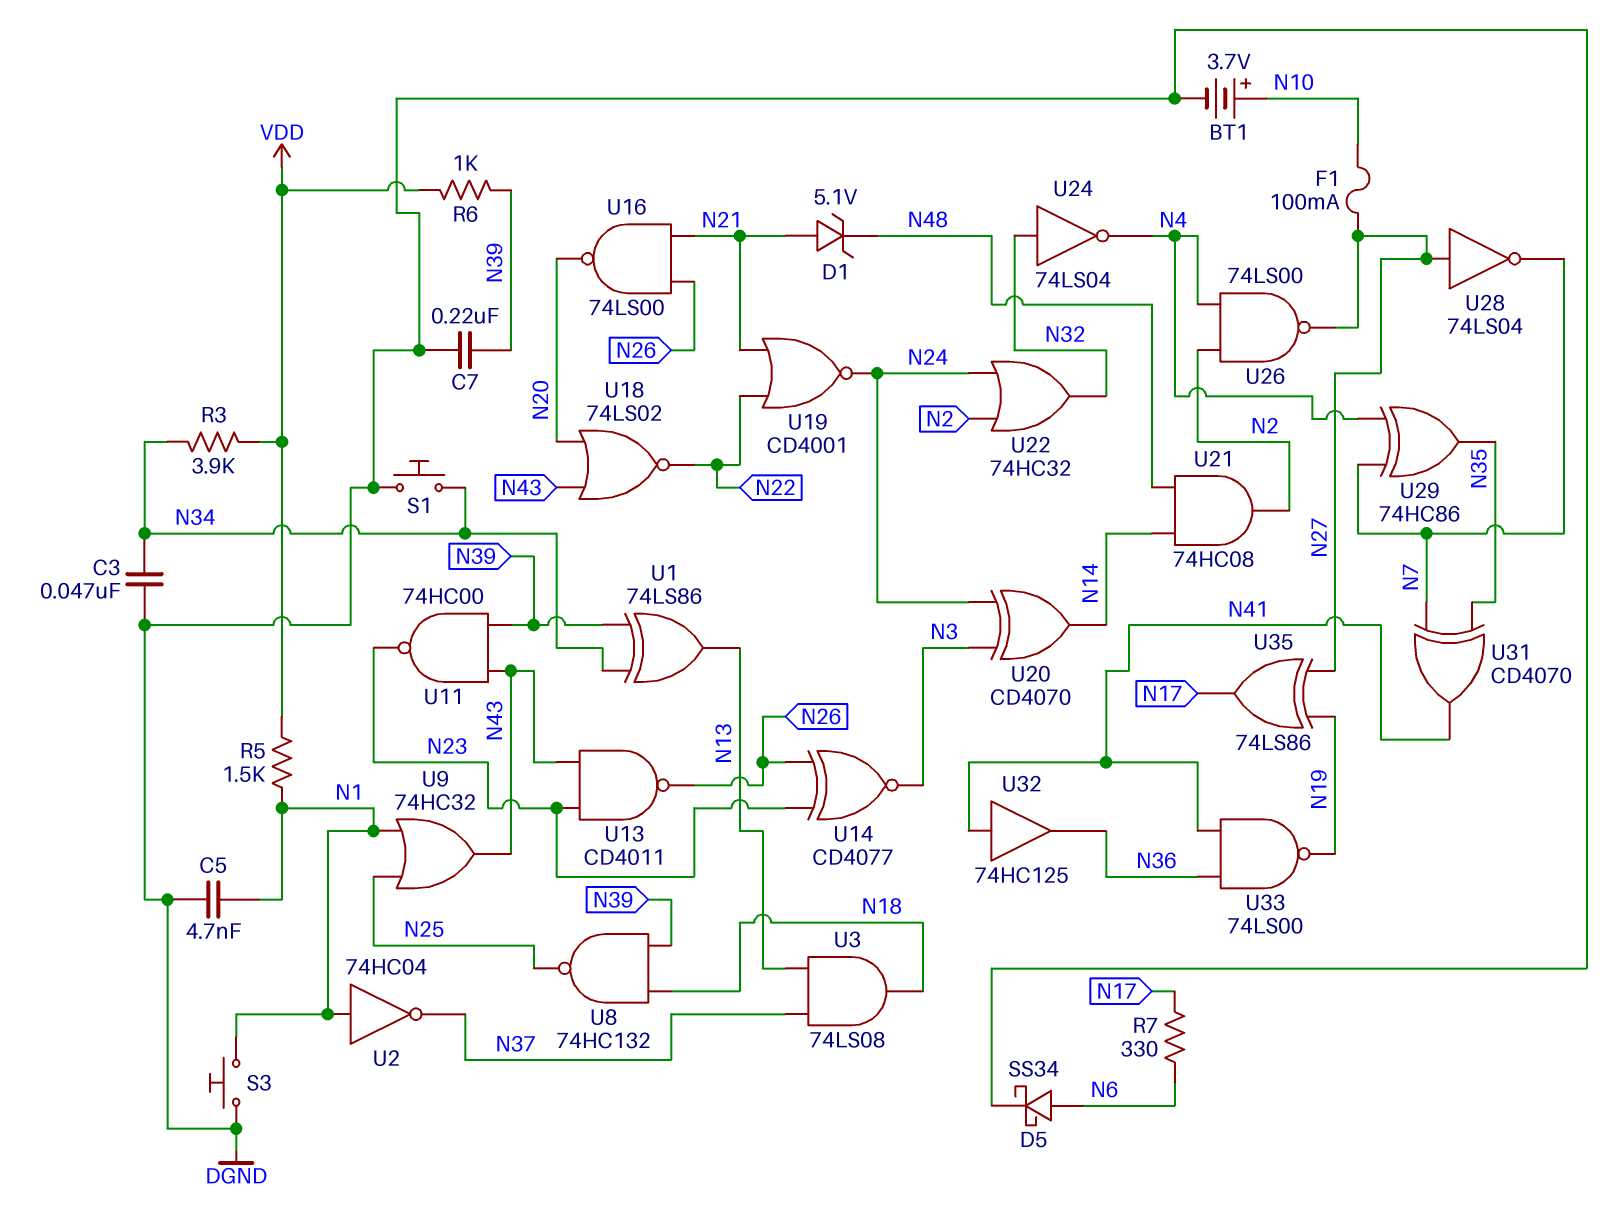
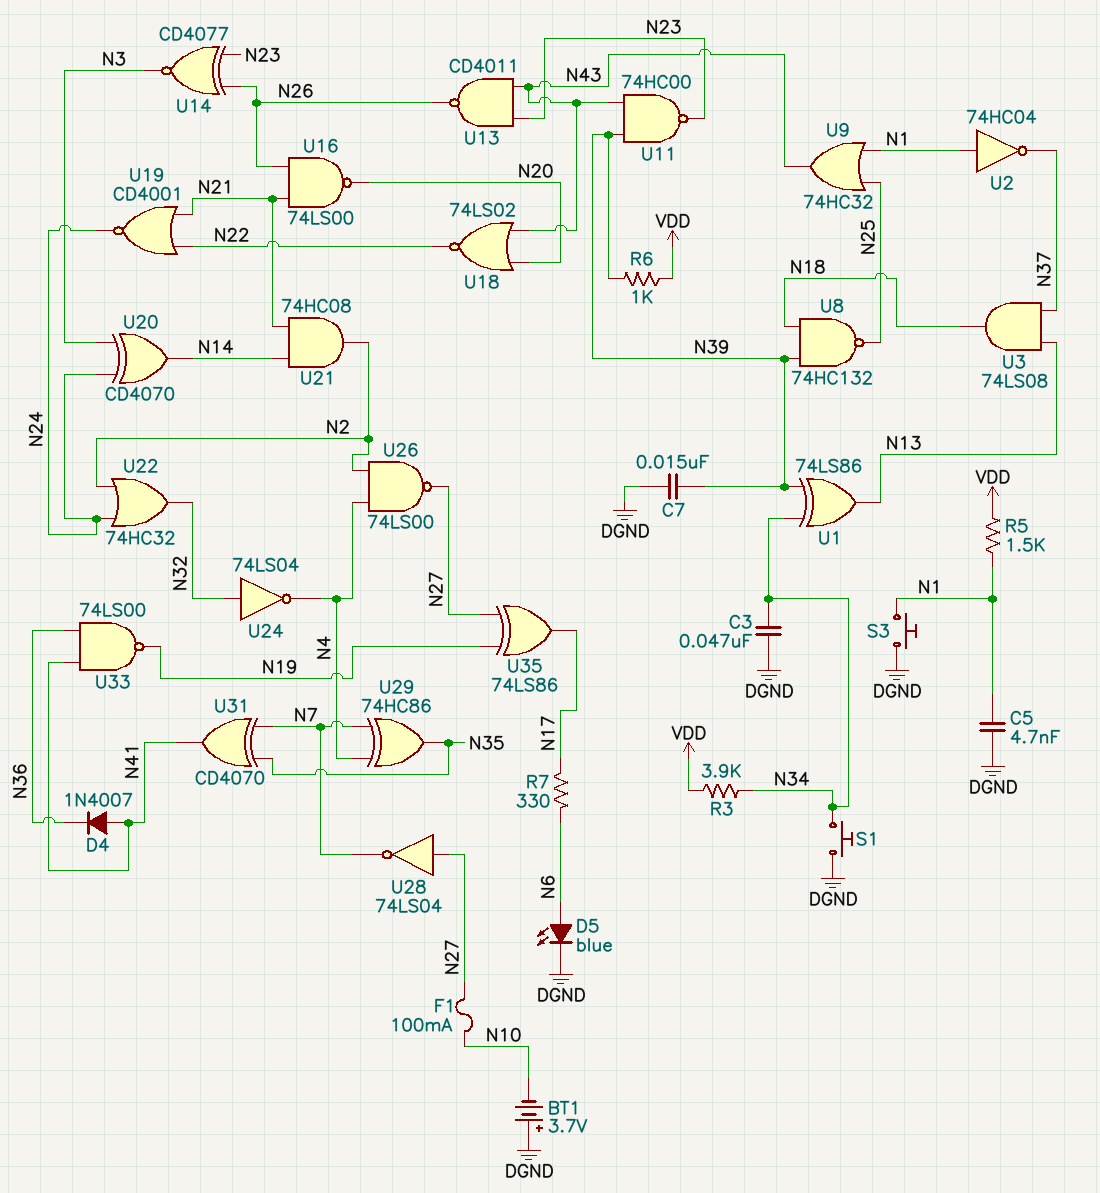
BT1: 3.7V (plus N10, minus DGND) -> 3.7V (plus DGND, minus N10)
C7: 220nF (DGND, N39) -> 15nF (DGND, N39)
D1: zener 5.1V (A N21, K N48) -> none
D4: none -> diode 1N4007 (A N41, K N36)
D5: schottky SS34 (A N6, K DGND) -> LED blue (A N6, K DGND)
U21: AND 74HC08 (in N14, in N48, out N2) -> AND 74HC08 (in N14, in N21, out N2)
U32: buffer 74HC125 (in N41, out N36) -> none

